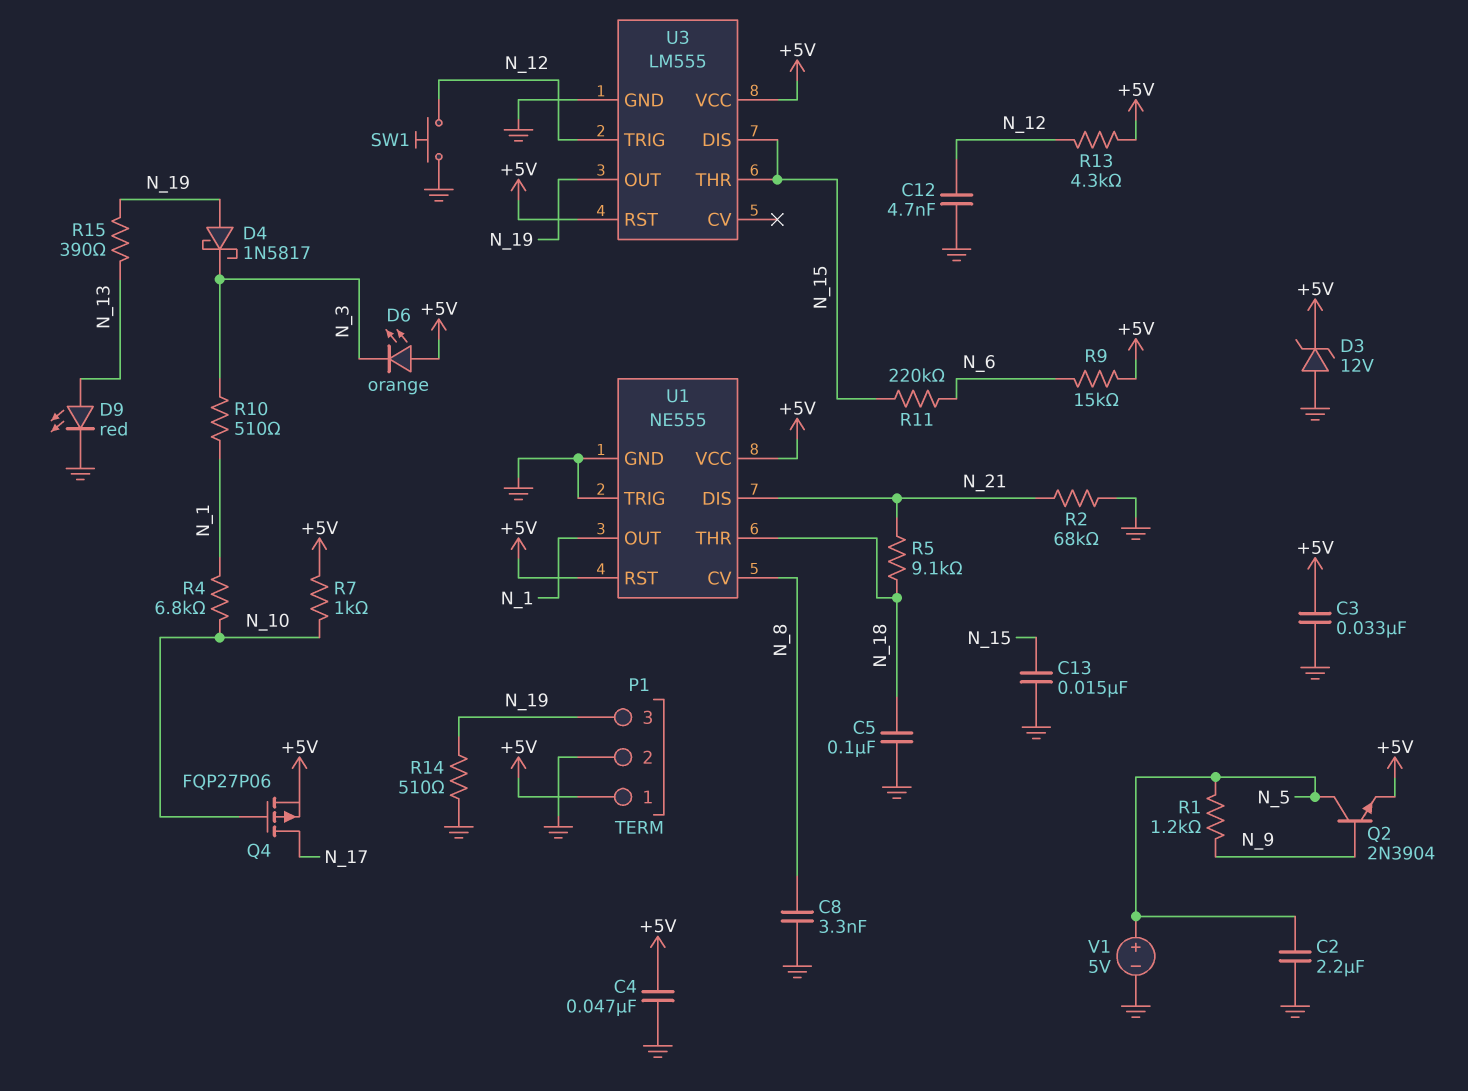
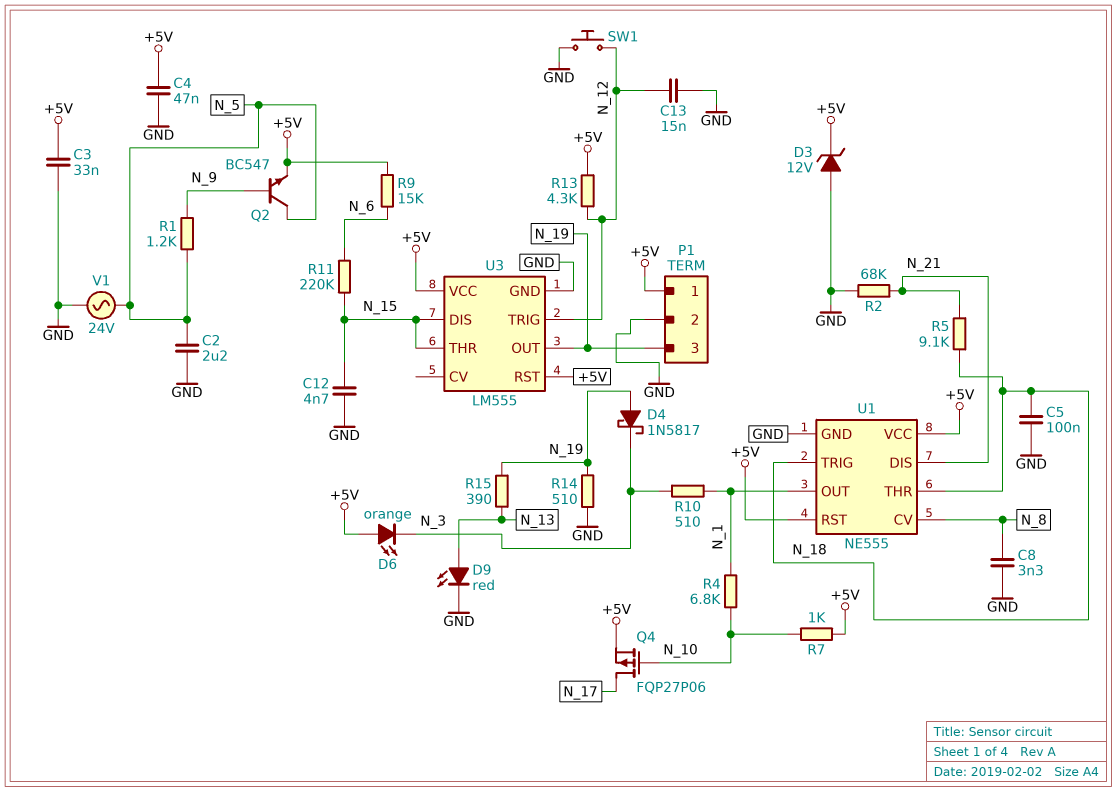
C12: 4.7nF (GND, N_12) -> 4.7nF (GND, N_15)
C13: 15nF (GND, N_15) -> 15nF (GND, N_12)
Q2: NPN 2N3904 (B N_9, C N_5, E +5V) -> NPN BC547 (B N_9, C N_5, E +5V)
U1 pin TRIG: GND -> N_18
V1: 5V (plus N_5, minus GND) -> AC 24V (GND, N_5)

